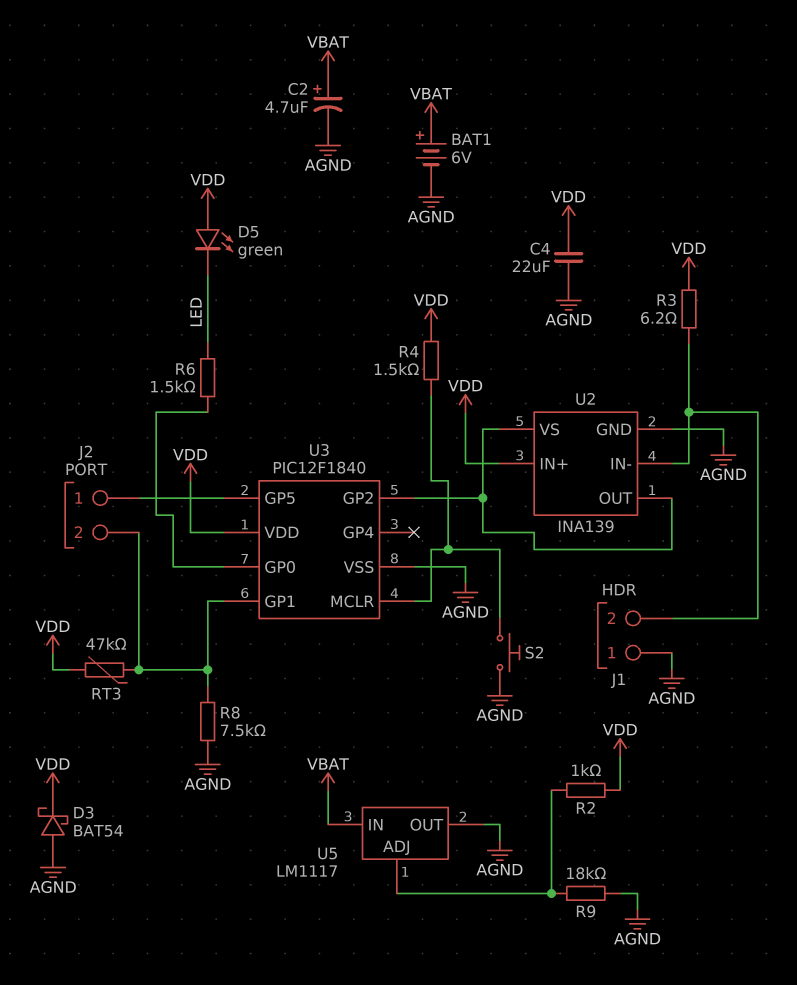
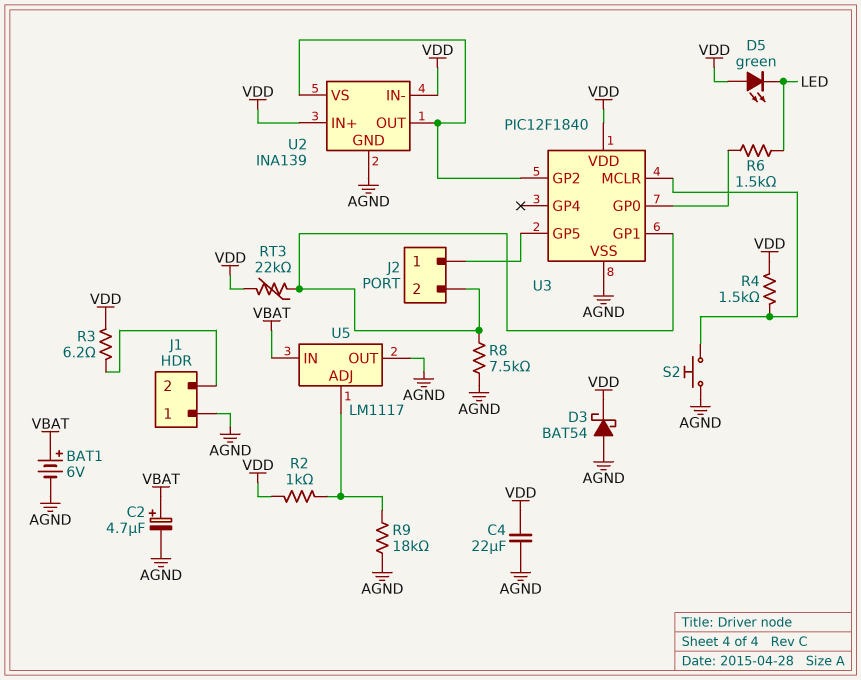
RT3: 47k (J2/2, VDD) -> 22k (J2/2, VDD)
U2 pin IN-: J1/2 -> VDD

